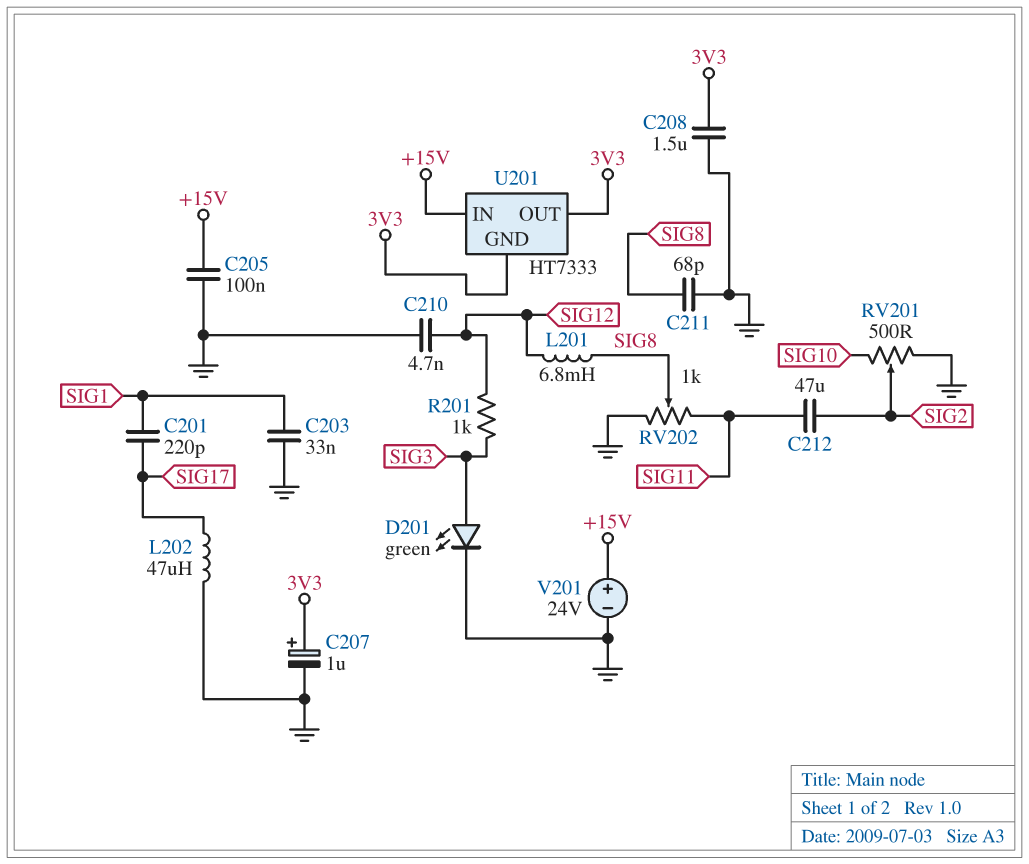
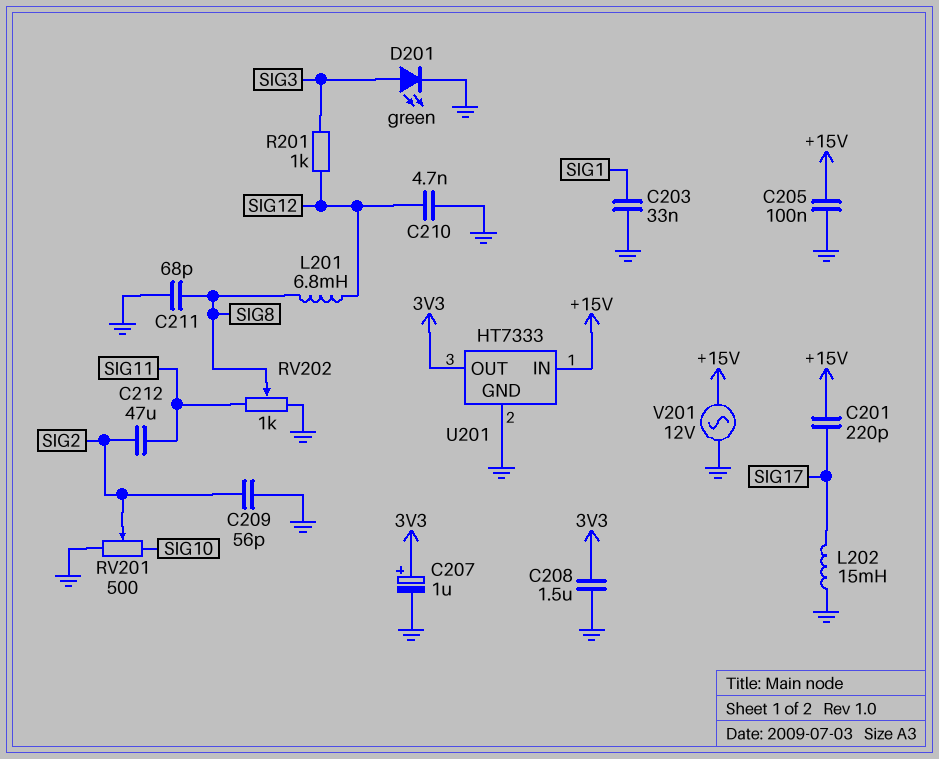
C201: 220pF (SIG1, SIG17) -> 220pF (+15V, SIG17)
C209: none -> 56pF (GND, SIG2)
L202: 47uH (GND, SIG17) -> 15mH (GND, SIG17)
U201 pin GND: 3V3 -> GND
V201: 24V (plus +15V, minus GND) -> AC 12V (+15V, GND)

